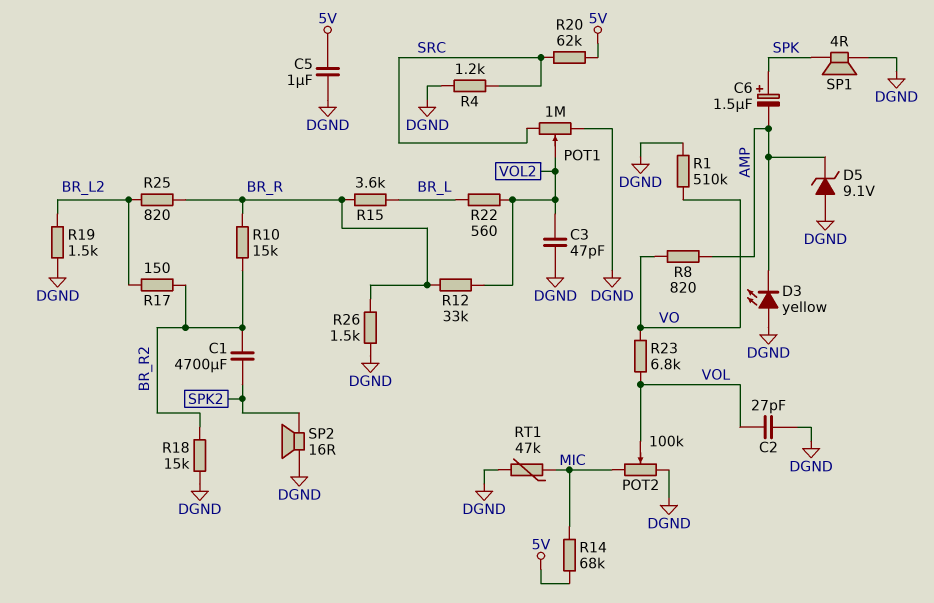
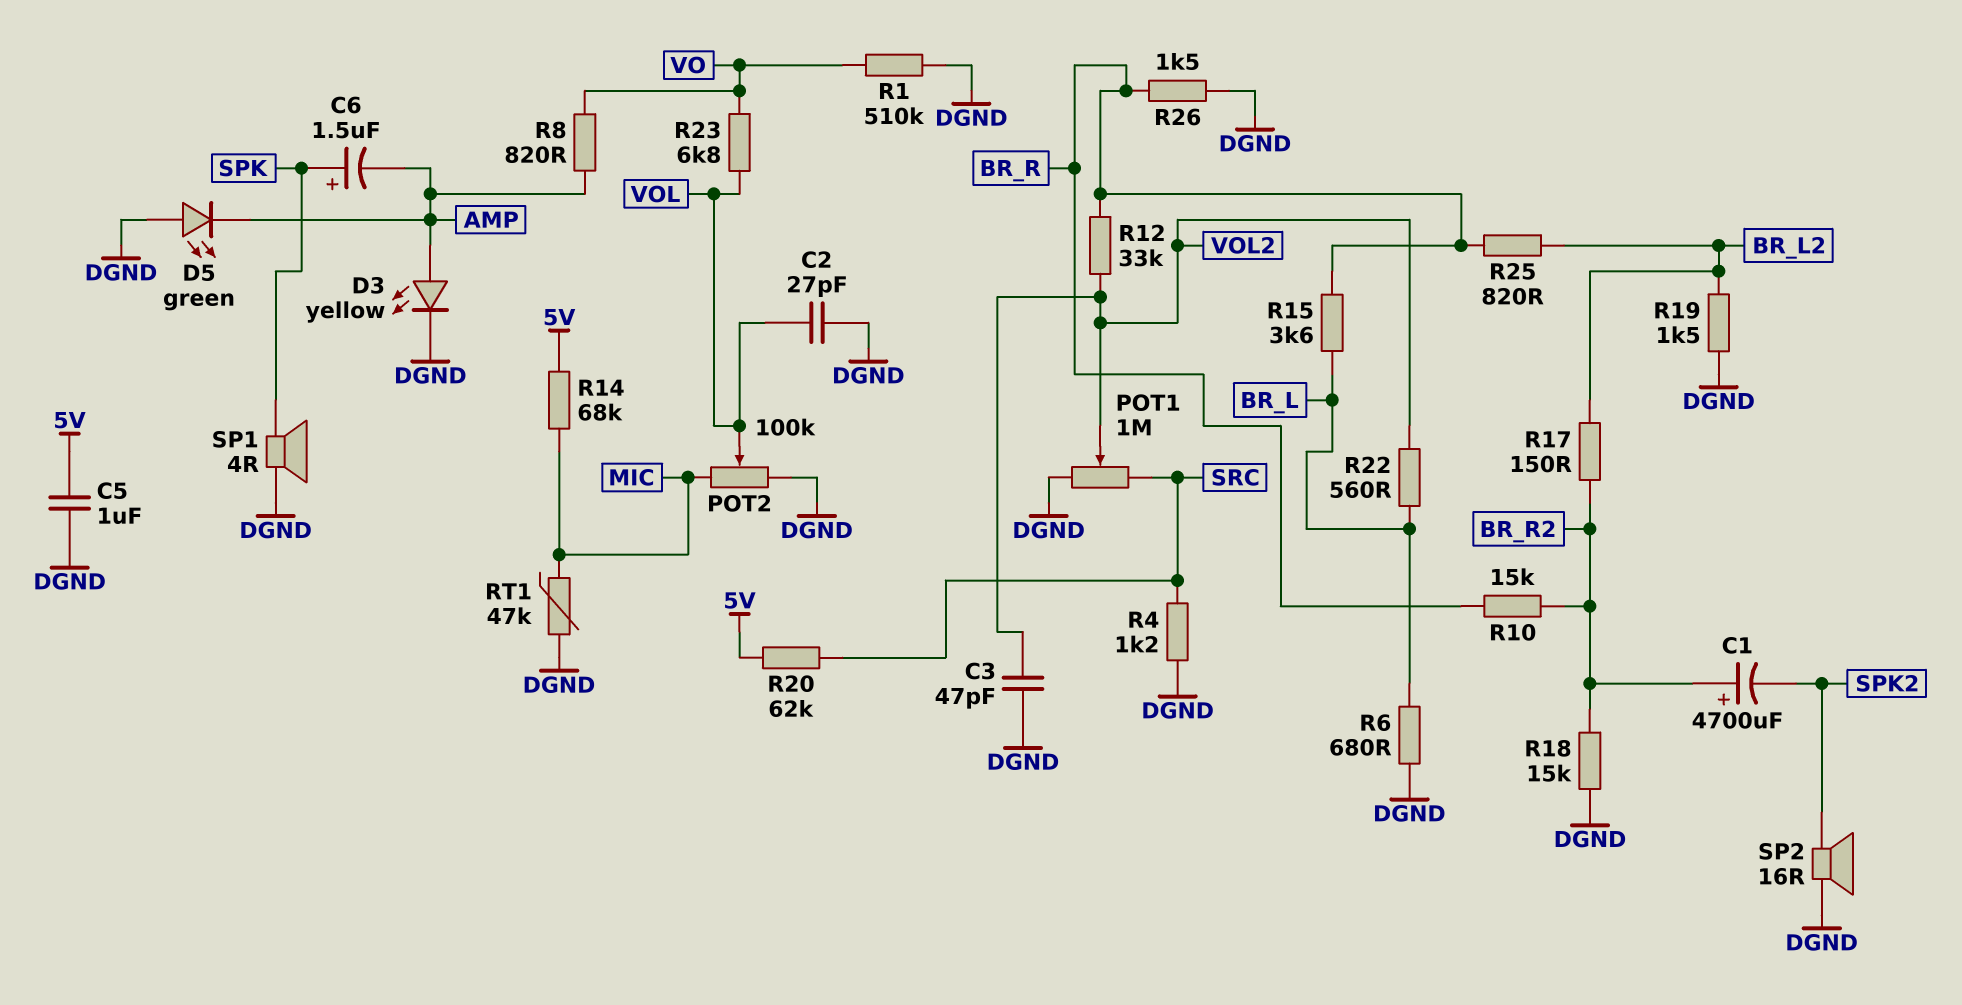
C1: 4700uF (BR_R2, SPK2) -> 4700uF (plus BR_R2, minus SPK2)
D3: LED yellow (A DGND, K AMP) -> LED yellow (A AMP, K DGND)
D5: zener 9.1V (A DGND, K AMP) -> LED green (A DGND, K AMP)
R6: none -> 680 (BR_L, DGND)

